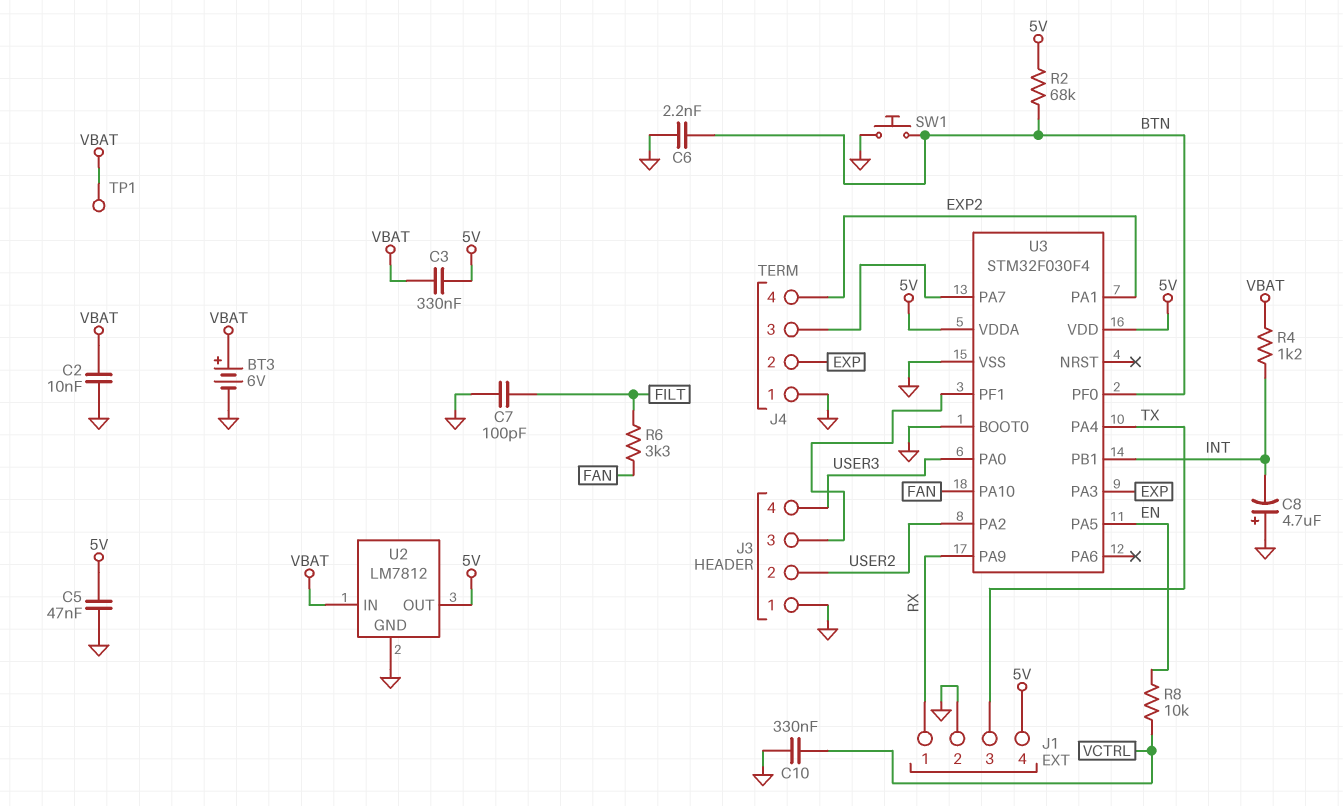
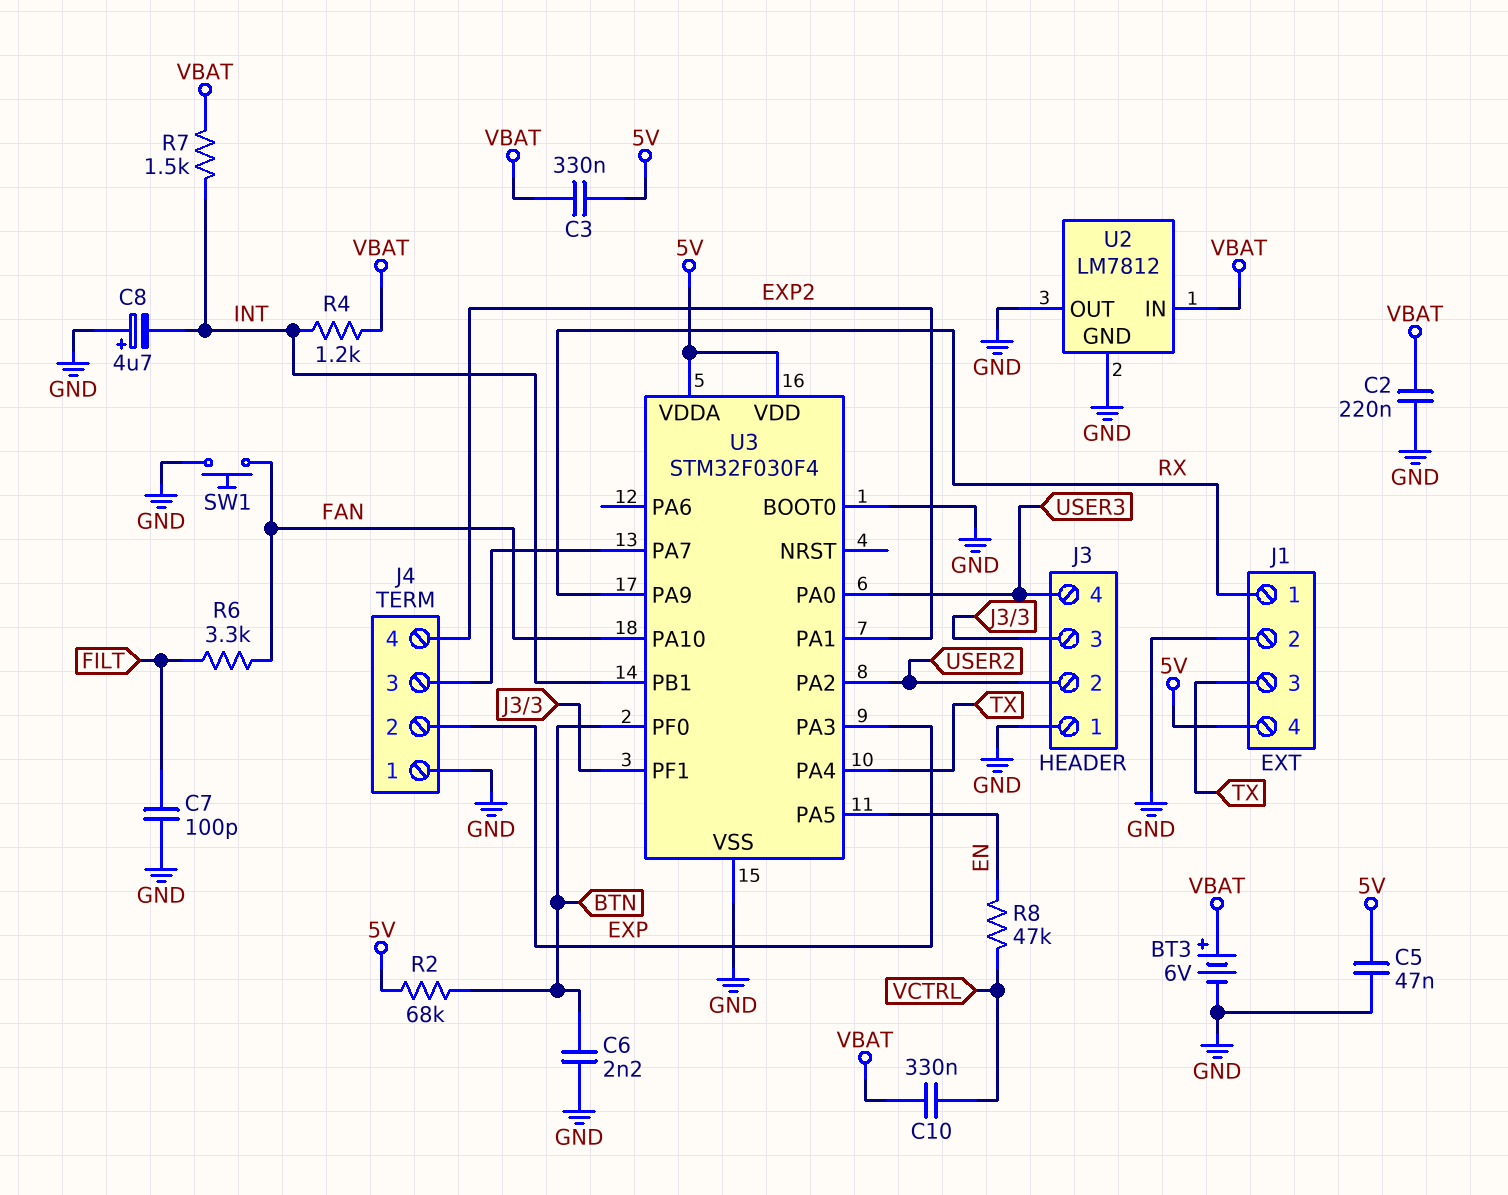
C2: 10nF (GND, VBAT) -> 220nF (GND, VBAT)
C10: 330nF (GND, VCTRL) -> 330nF (VBAT, VCTRL)
R7: none -> 1.5k (INT, VBAT)
R8: 10k (EN, VCTRL) -> 47k (EN, VCTRL)
SW1: button (BTN, GND) -> button (FAN, GND)
TP1: test point (VBAT) -> none
U2 pin OUT: 5V -> GND

